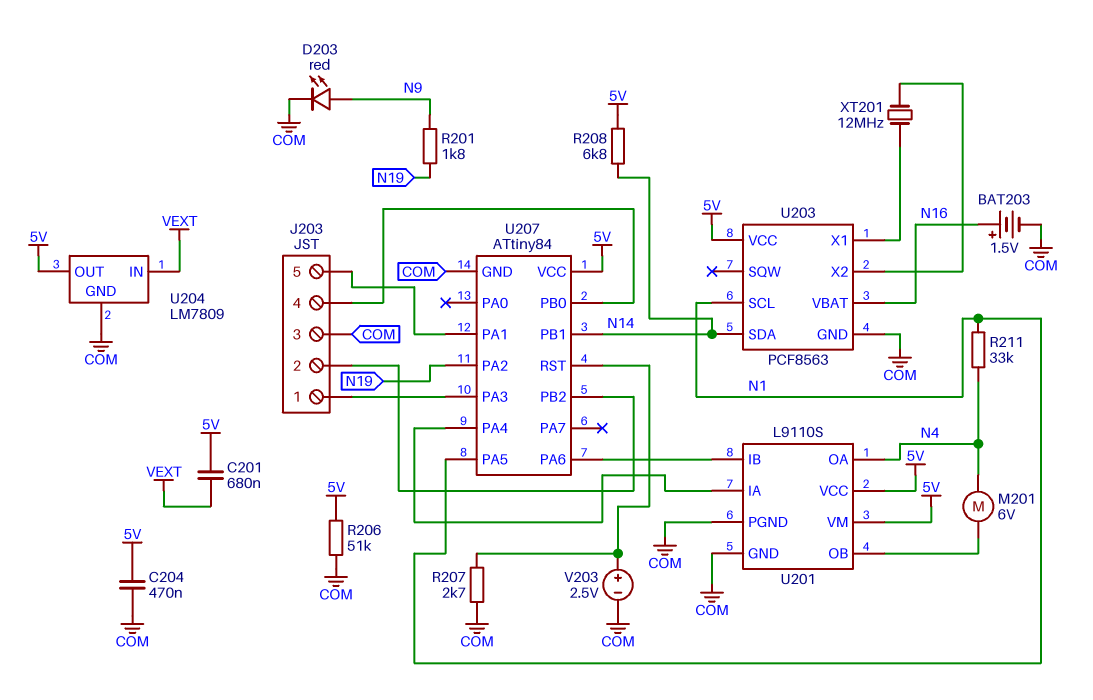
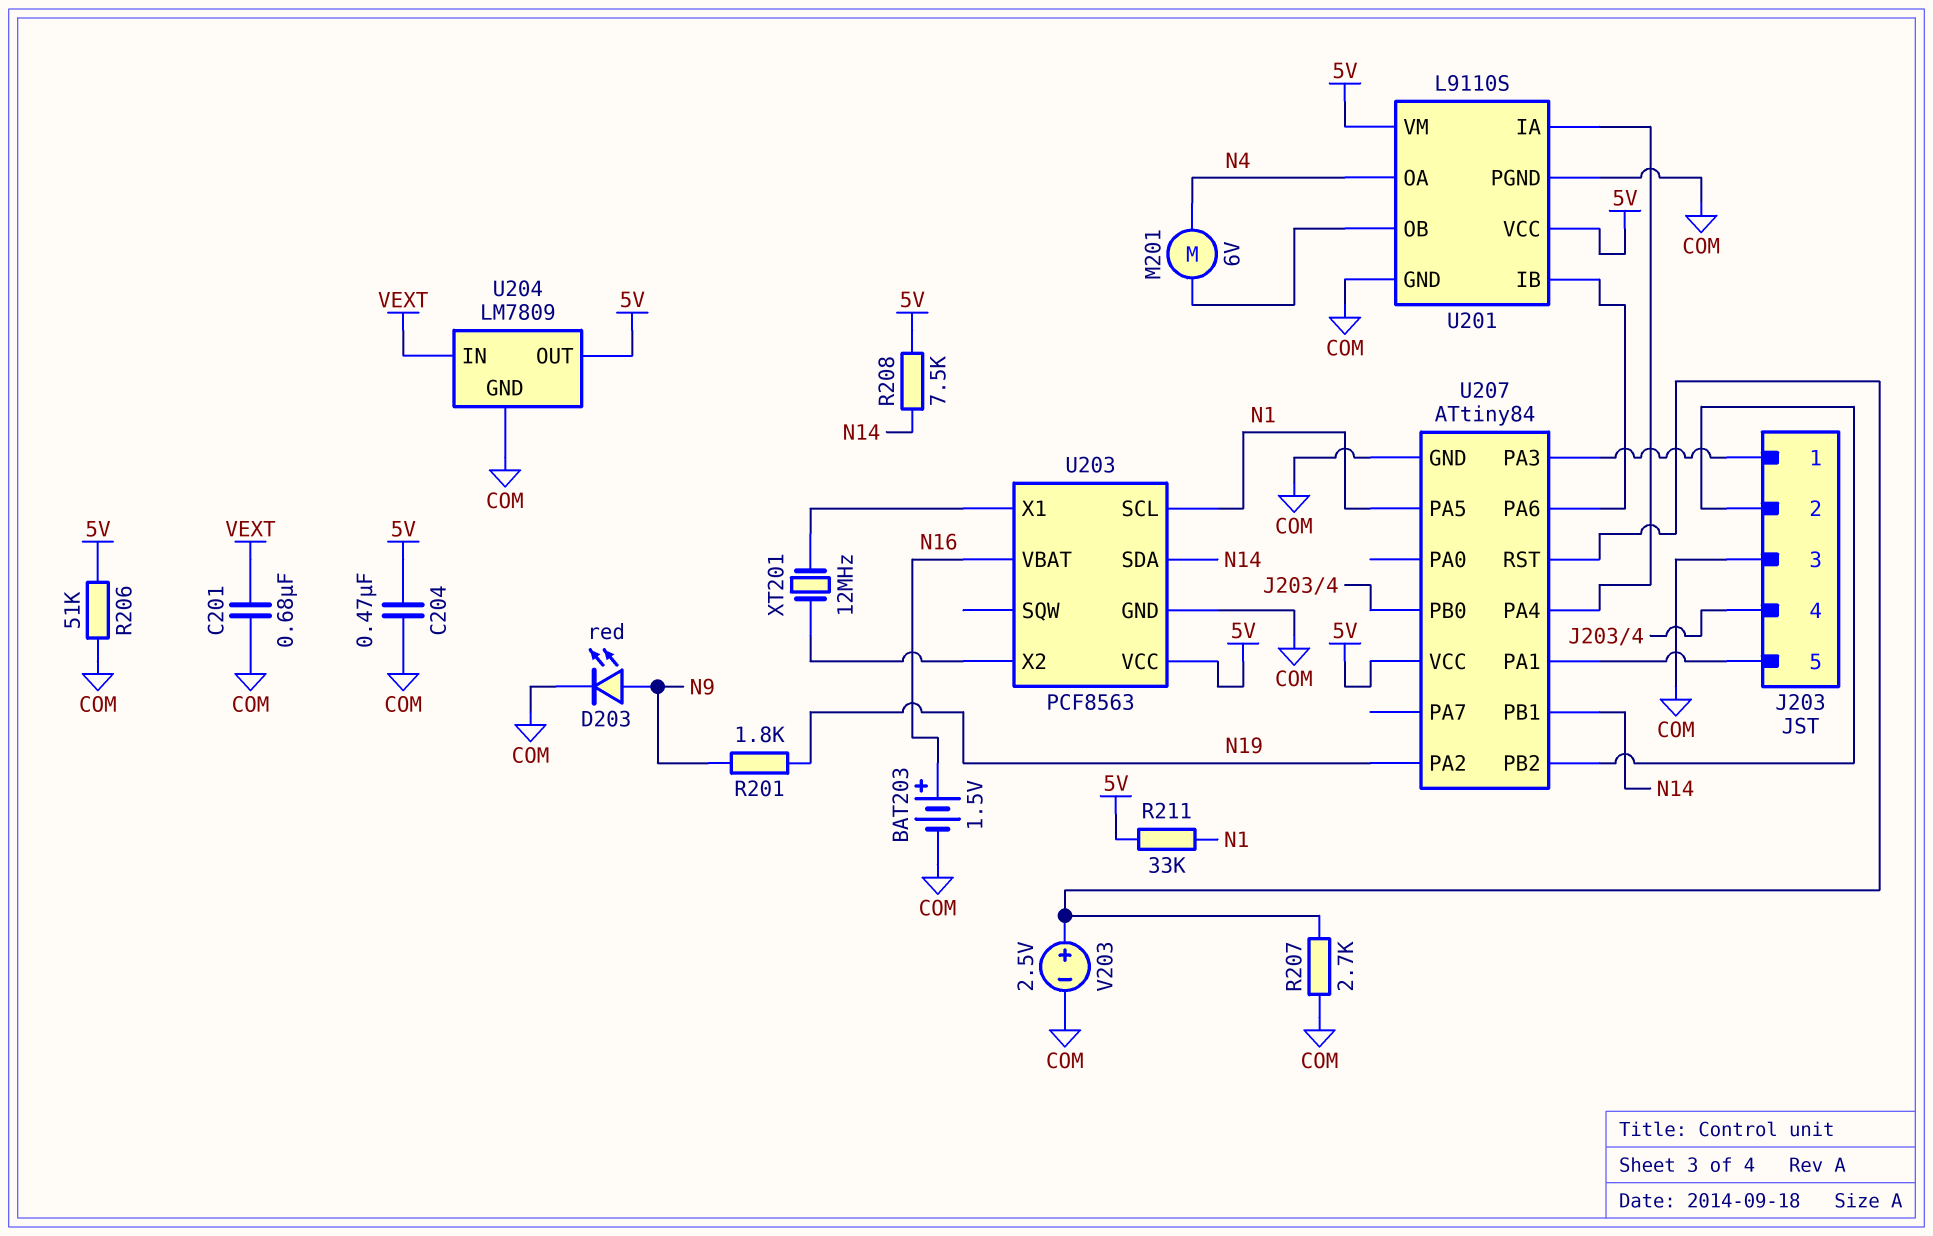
C201: 680nF (5V, VEXT) -> 680nF (COM, VEXT)
R208: 6.8k (5V, N14) -> 7.5k (5V, N14)
R211: 33k (N1, N4) -> 33k (5V, N1)

